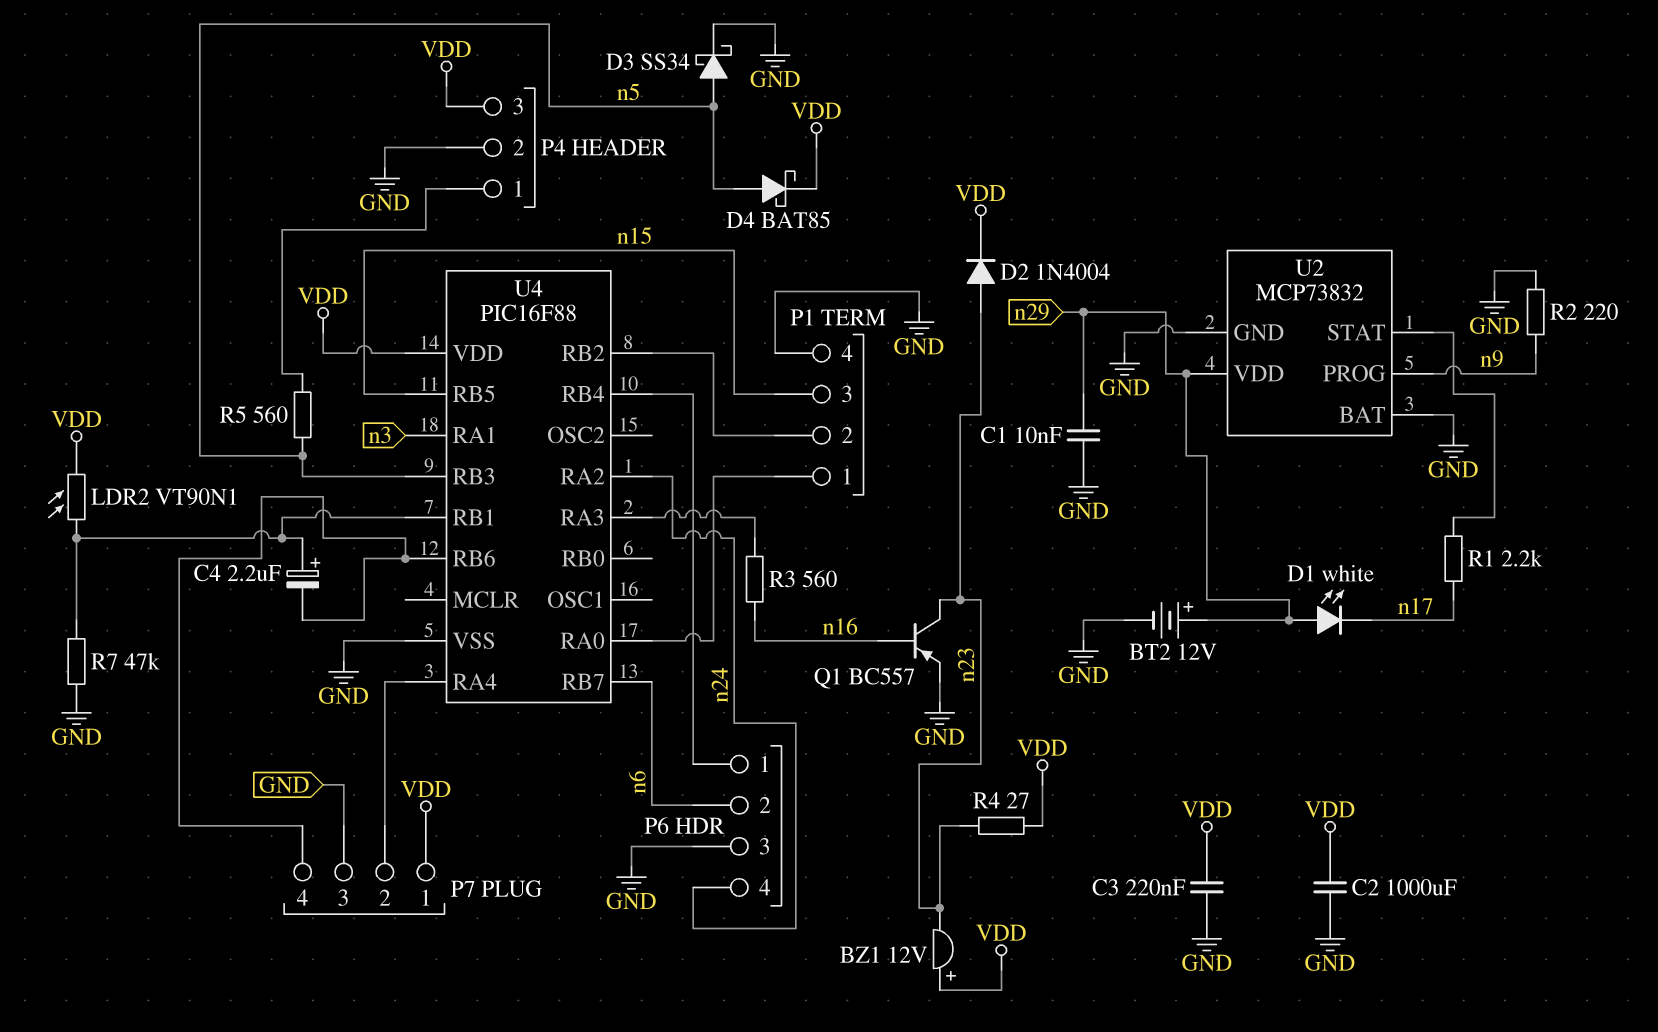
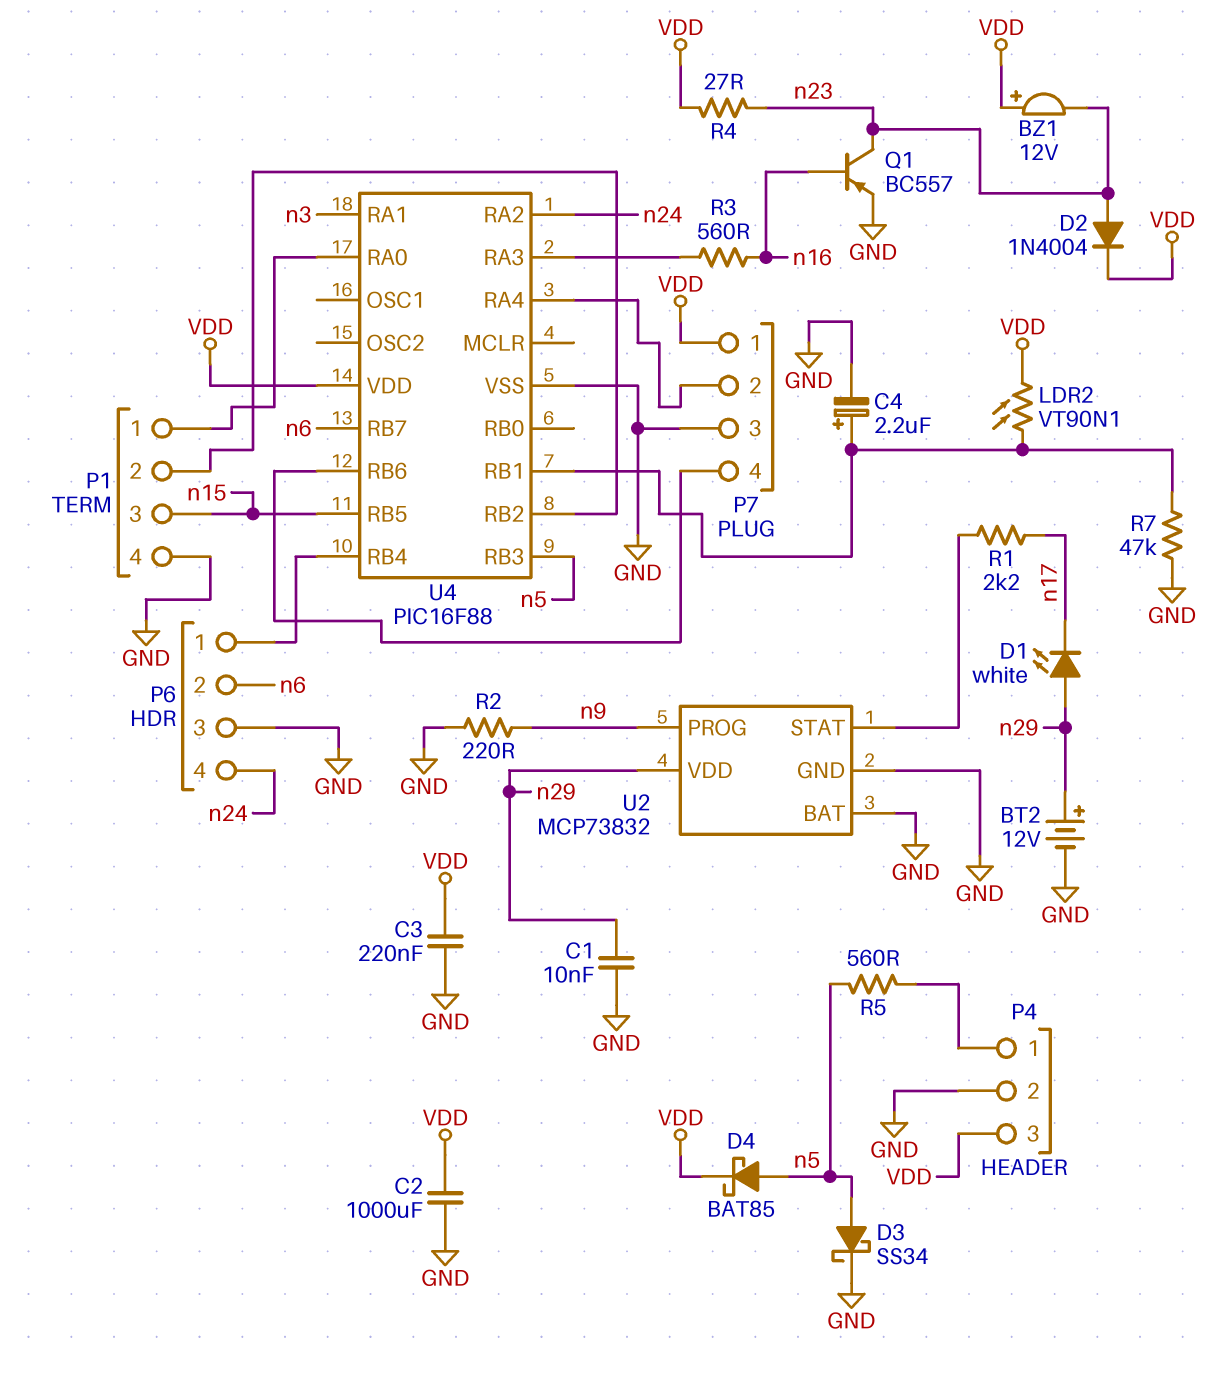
C4: 2.2uF (plus U4/RB1, minus P7/4) -> 2.2uF (plus U4/RB1, minus GND)

